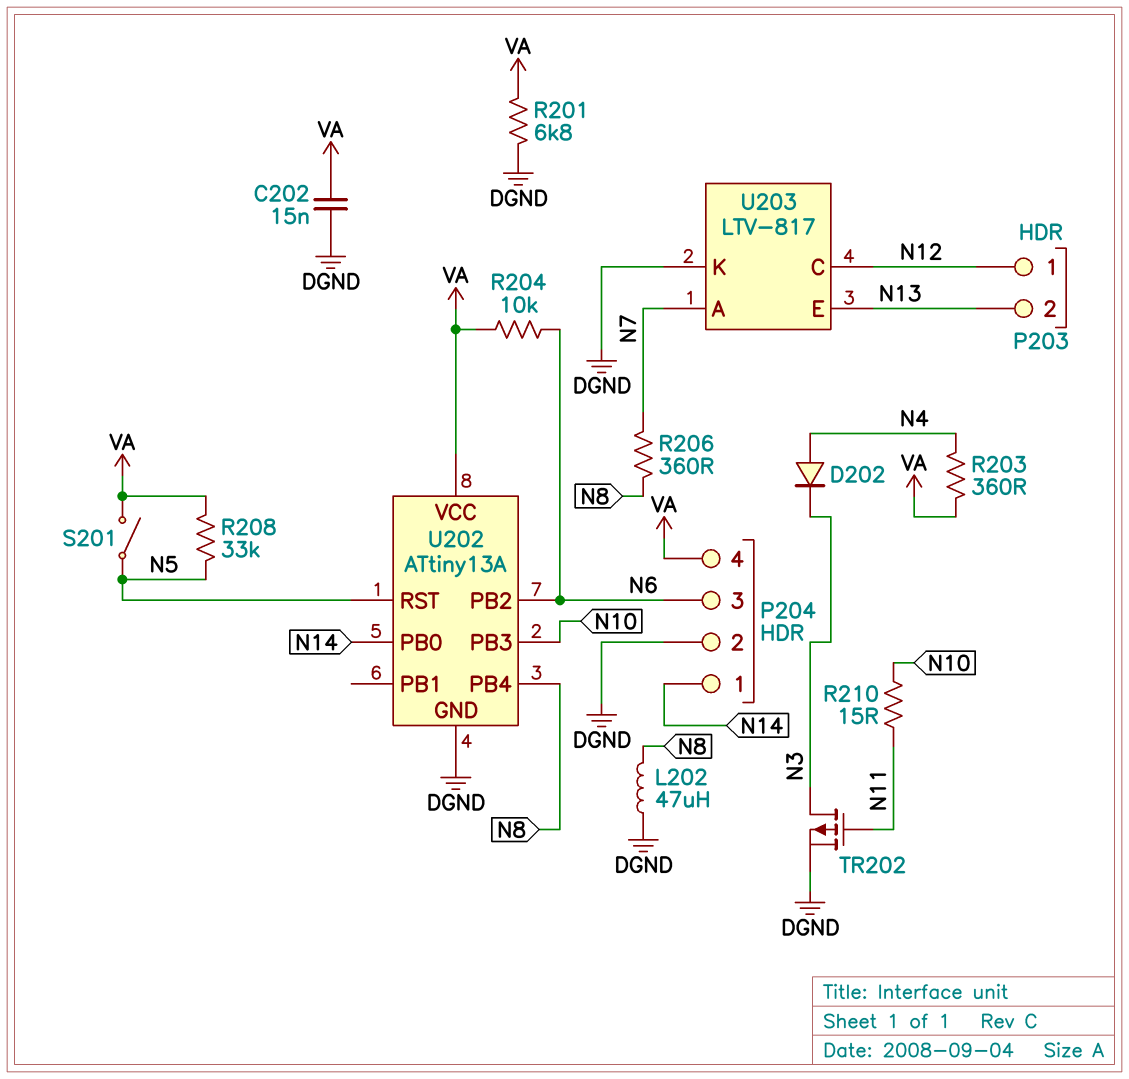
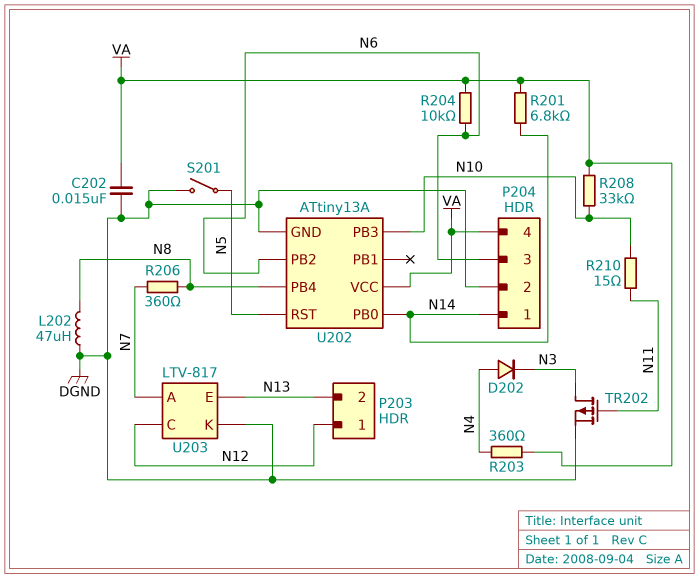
R201: 6.8k (DGND, VA) -> 6.8k (N14, VA)
R208: 33k (N5, VA) -> 33k (N10, VA)
S201: switch (N5, VA) -> switch (DGND, N5)

